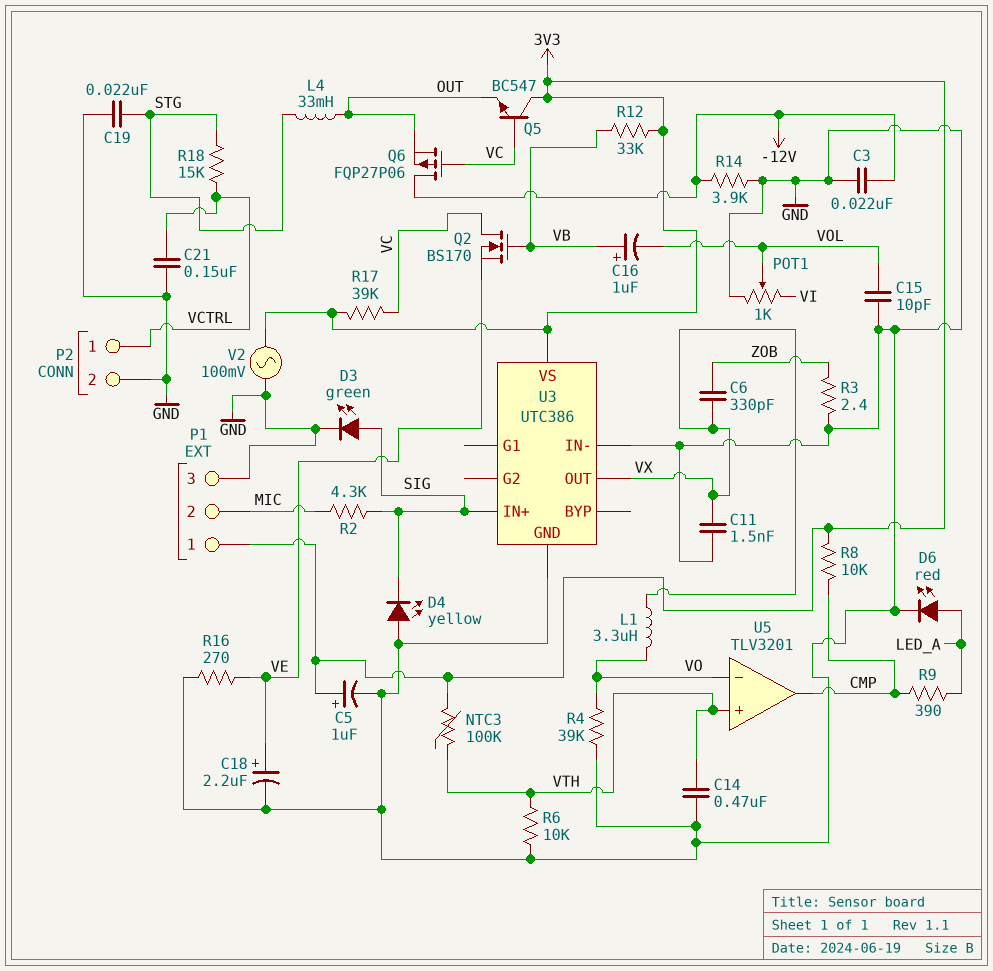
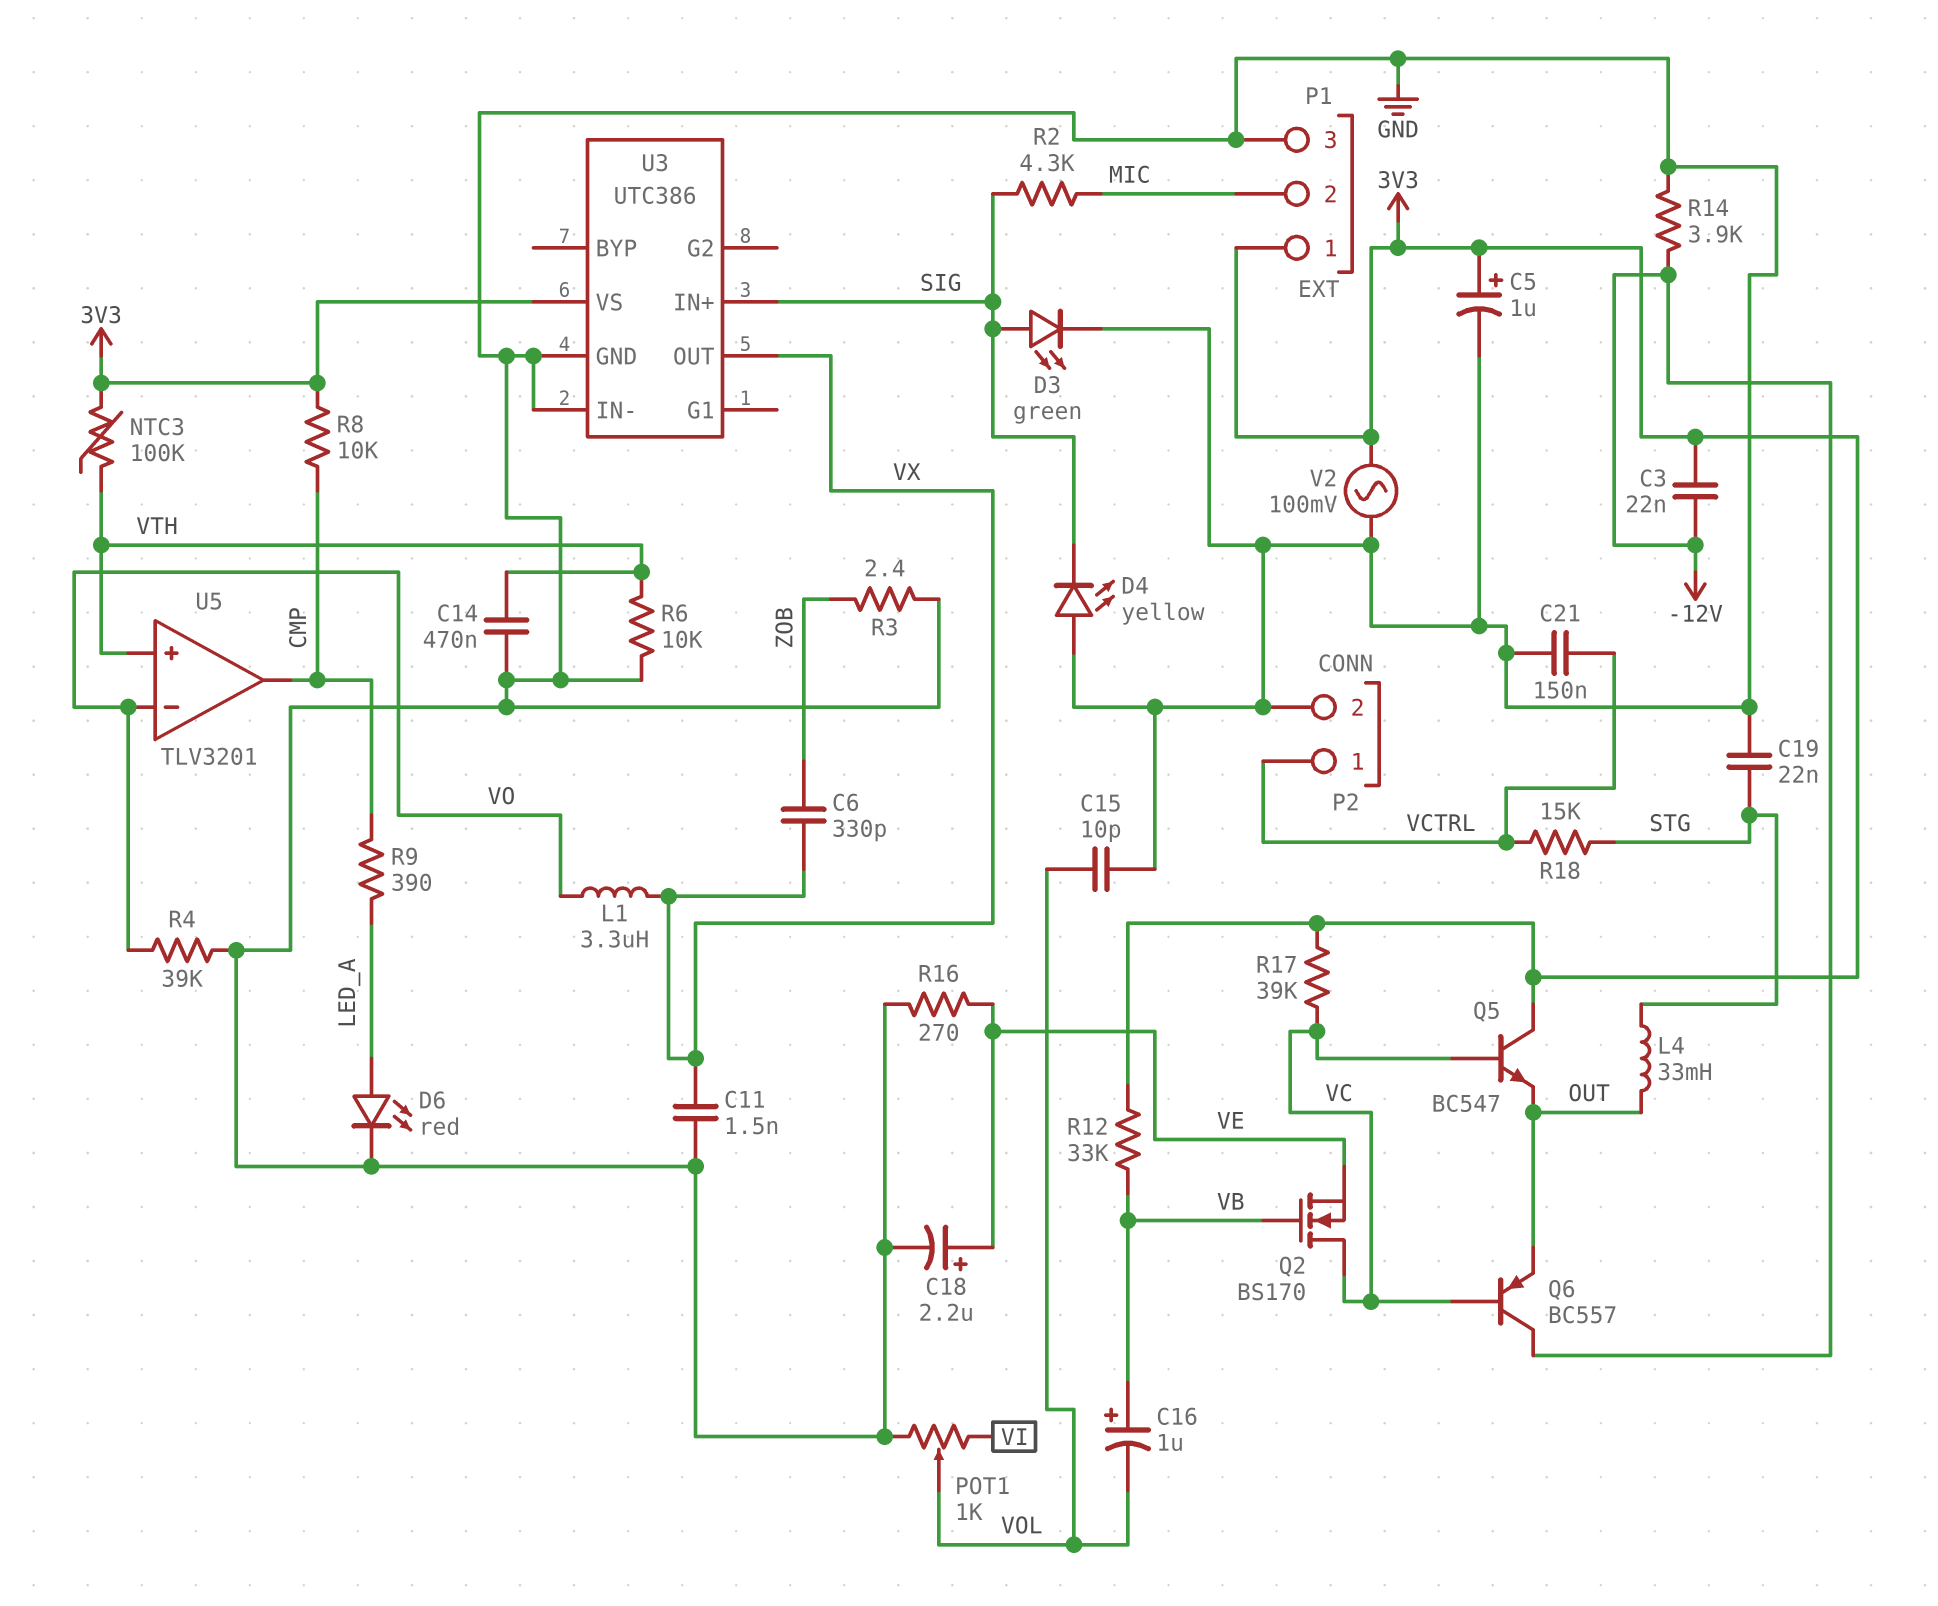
C3: 22nF (-12V, GND) -> 22nF (-12V, 3V3)
Q6: PMOS FQP27P06 (G VC, D -12V, S OUT) -> PNP BC557 (B VC, C -12V, E OUT)

